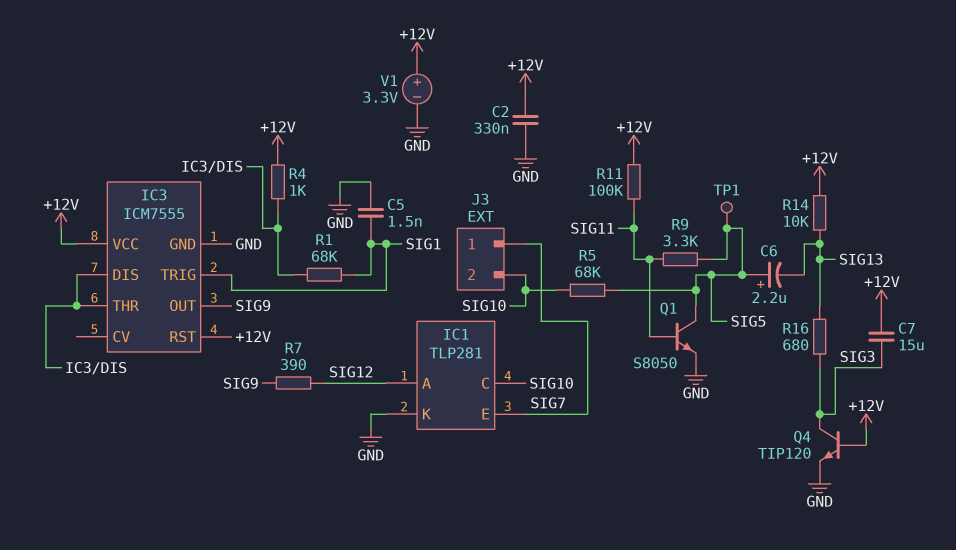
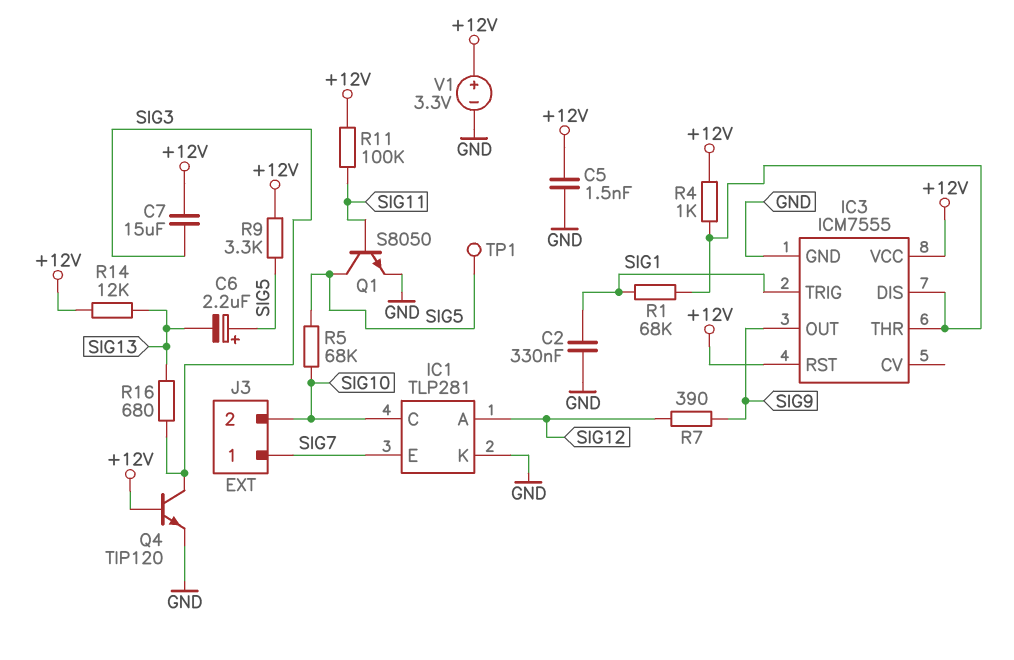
C2: 330nF (+12V, GND) -> 330nF (GND, SIG1)
C5: 1.5nF (GND, SIG1) -> 1.5nF (+12V, GND)
R9: 3.3k (SIG5, SIG11) -> 3.3k (+12V, SIG5)
R14: 10k (+12V, SIG13) -> 12k (+12V, SIG13)

